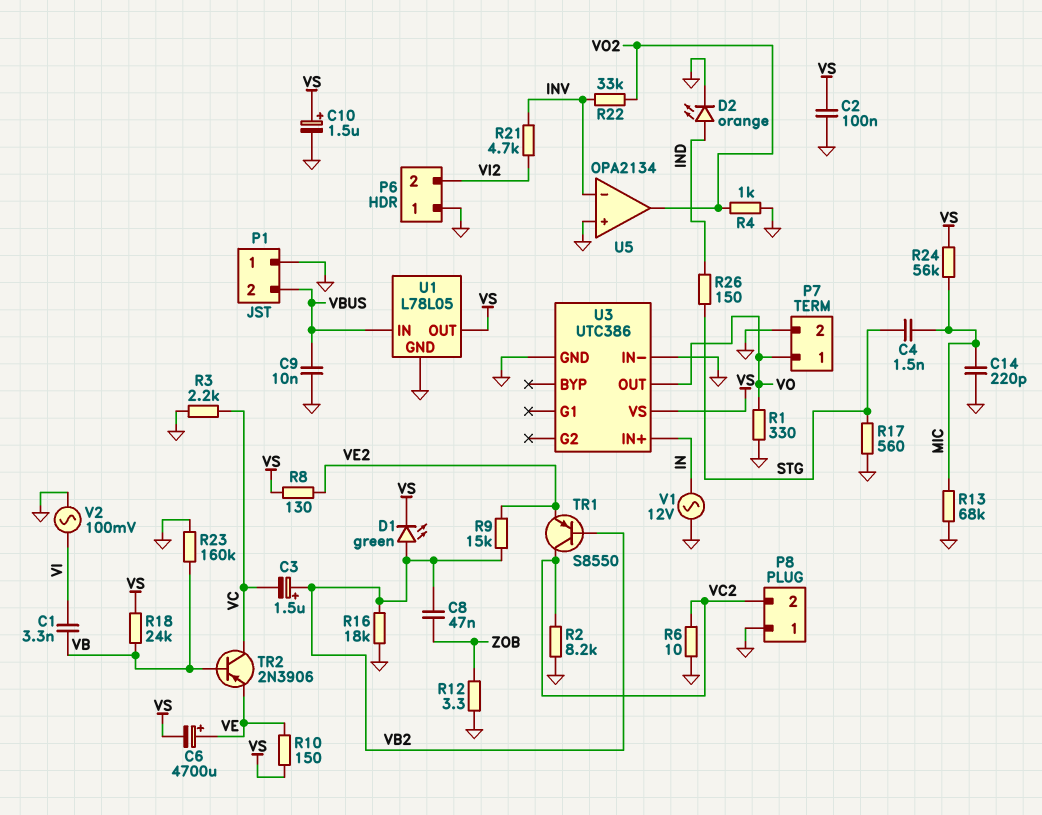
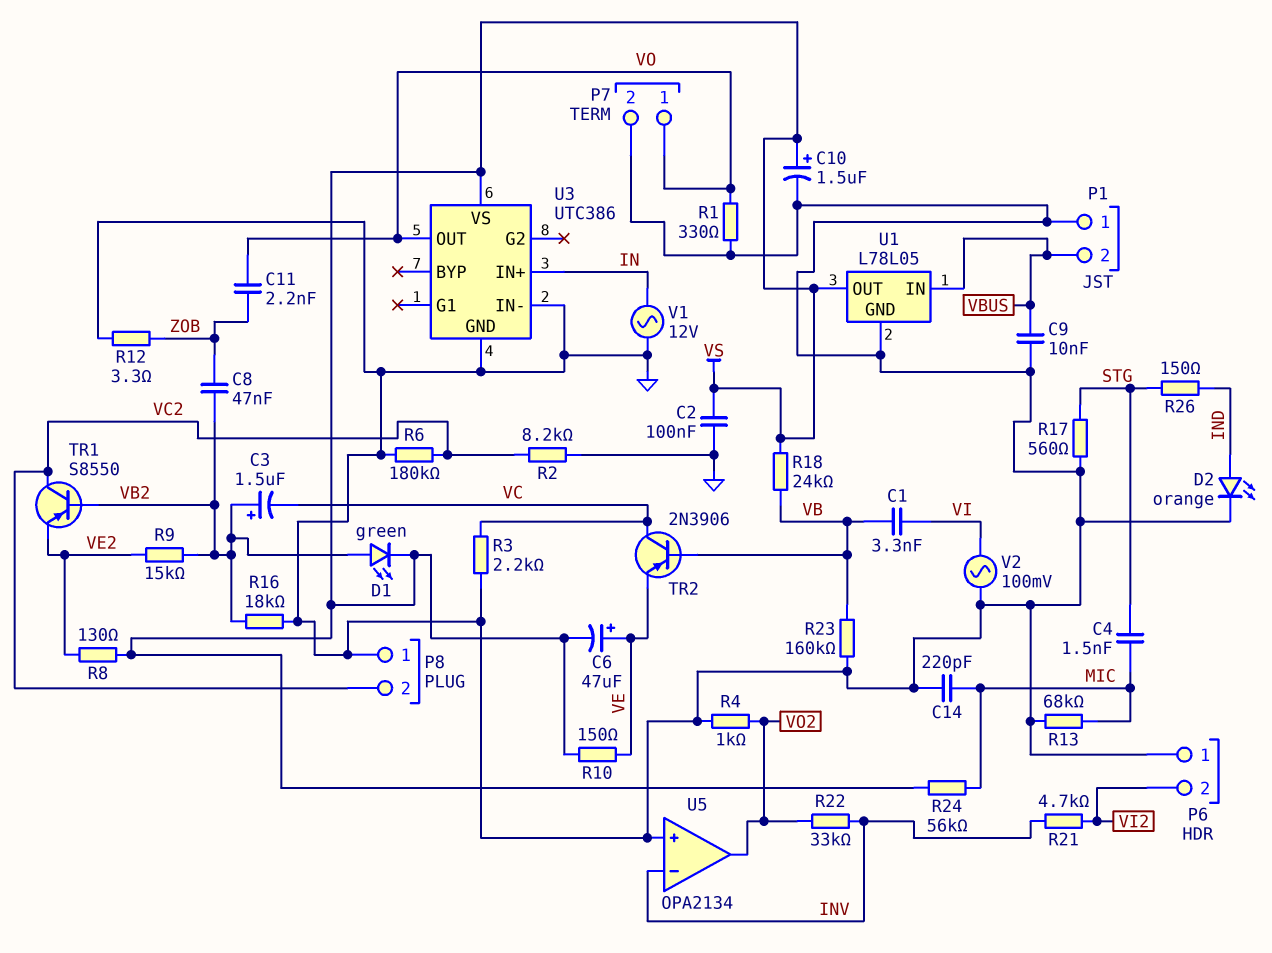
C6: 4700uF (plus VE, minus VS) -> 47uF (plus VE, minus VS)
C11: none -> 2.2nF (VO, ZOB)
R6: 10 (GND, VC2) -> 180k (GND, VC2)

